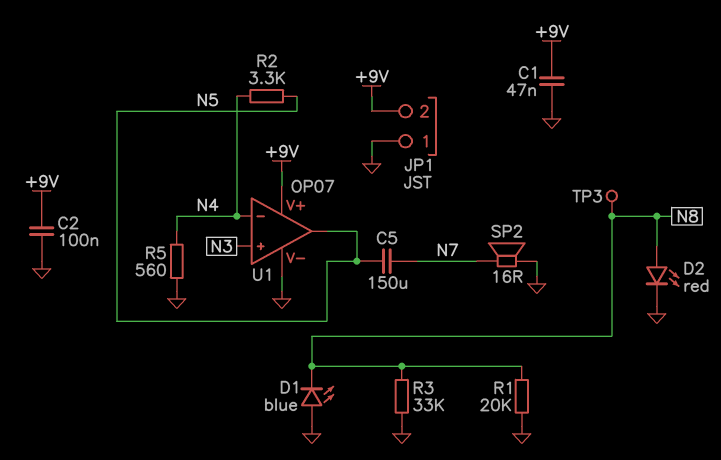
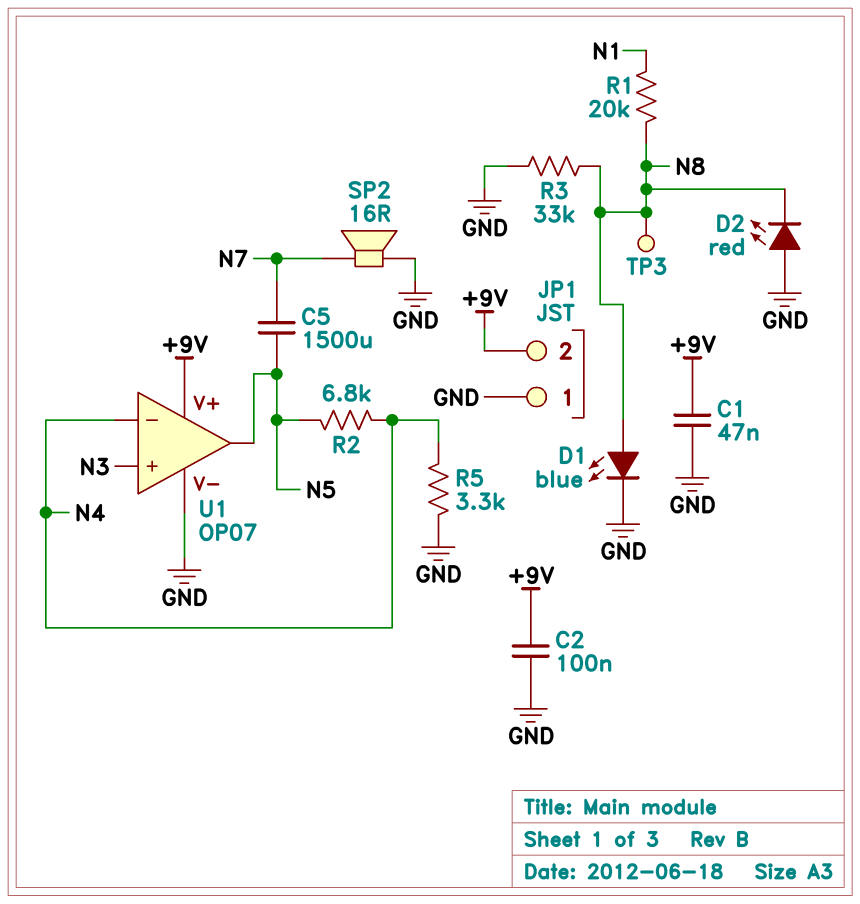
C5: 150uF (N5, N7) -> 1500uF (N5, N7)
D1: LED blue (A GND, K N8) -> LED blue (A N8, K GND)
D2: LED red (A N8, K GND) -> LED red (A GND, K N8)
R1: 20k (GND, N8) -> 20k (N1, N8)
R2: 3.3k (N4, N5) -> 6.8k (N4, N5)
R5: 560 (GND, N4) -> 3.3k (GND, N4)

